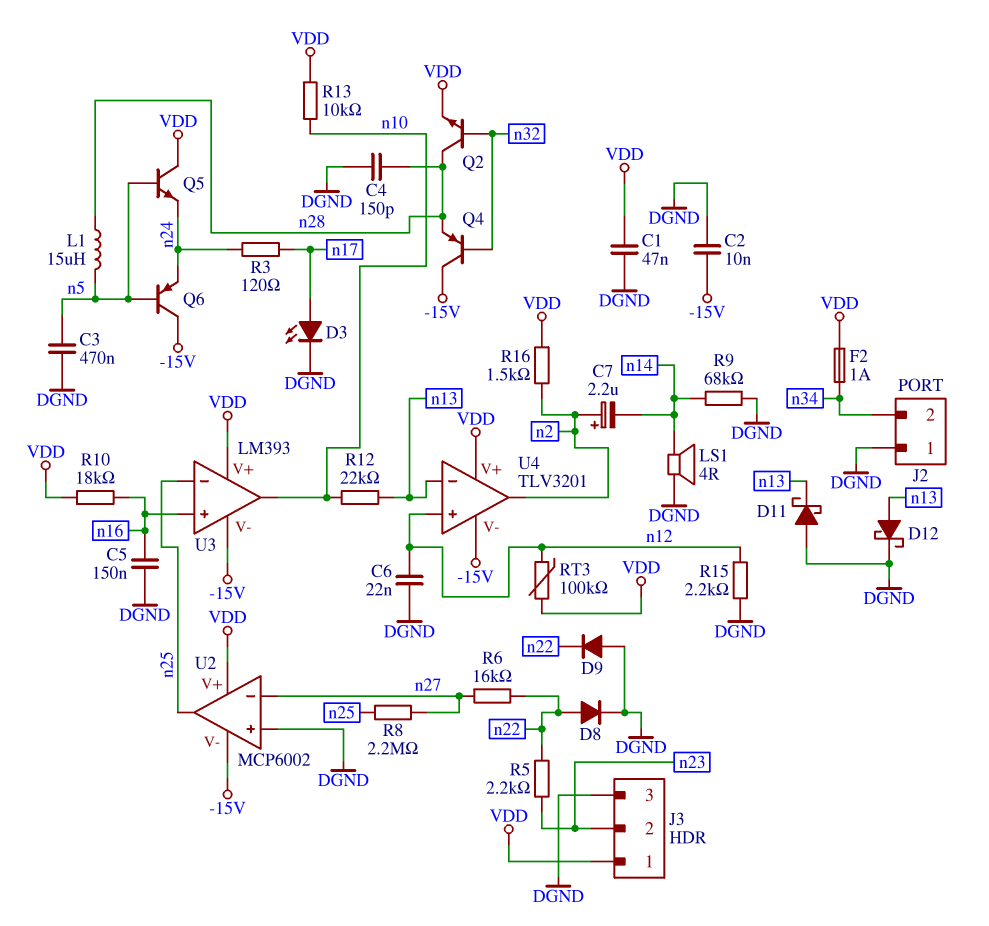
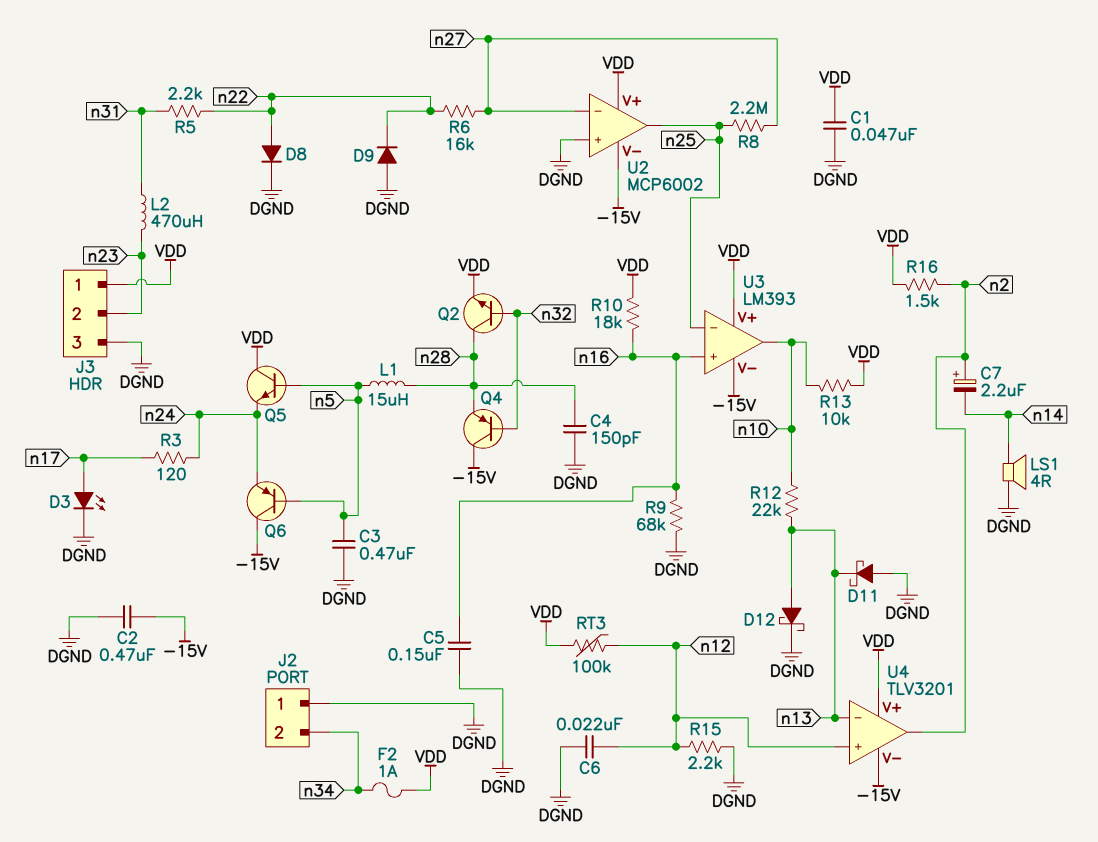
C2: 10nF (-15V, DGND) -> 470nF (-15V, DGND)
L2: none -> 470uH (n23, n31)
R5: 2.2k (n22, n23) -> 2.2k (n22, n31)
R9: 68k (DGND, n14) -> 68k (DGND, n16)

